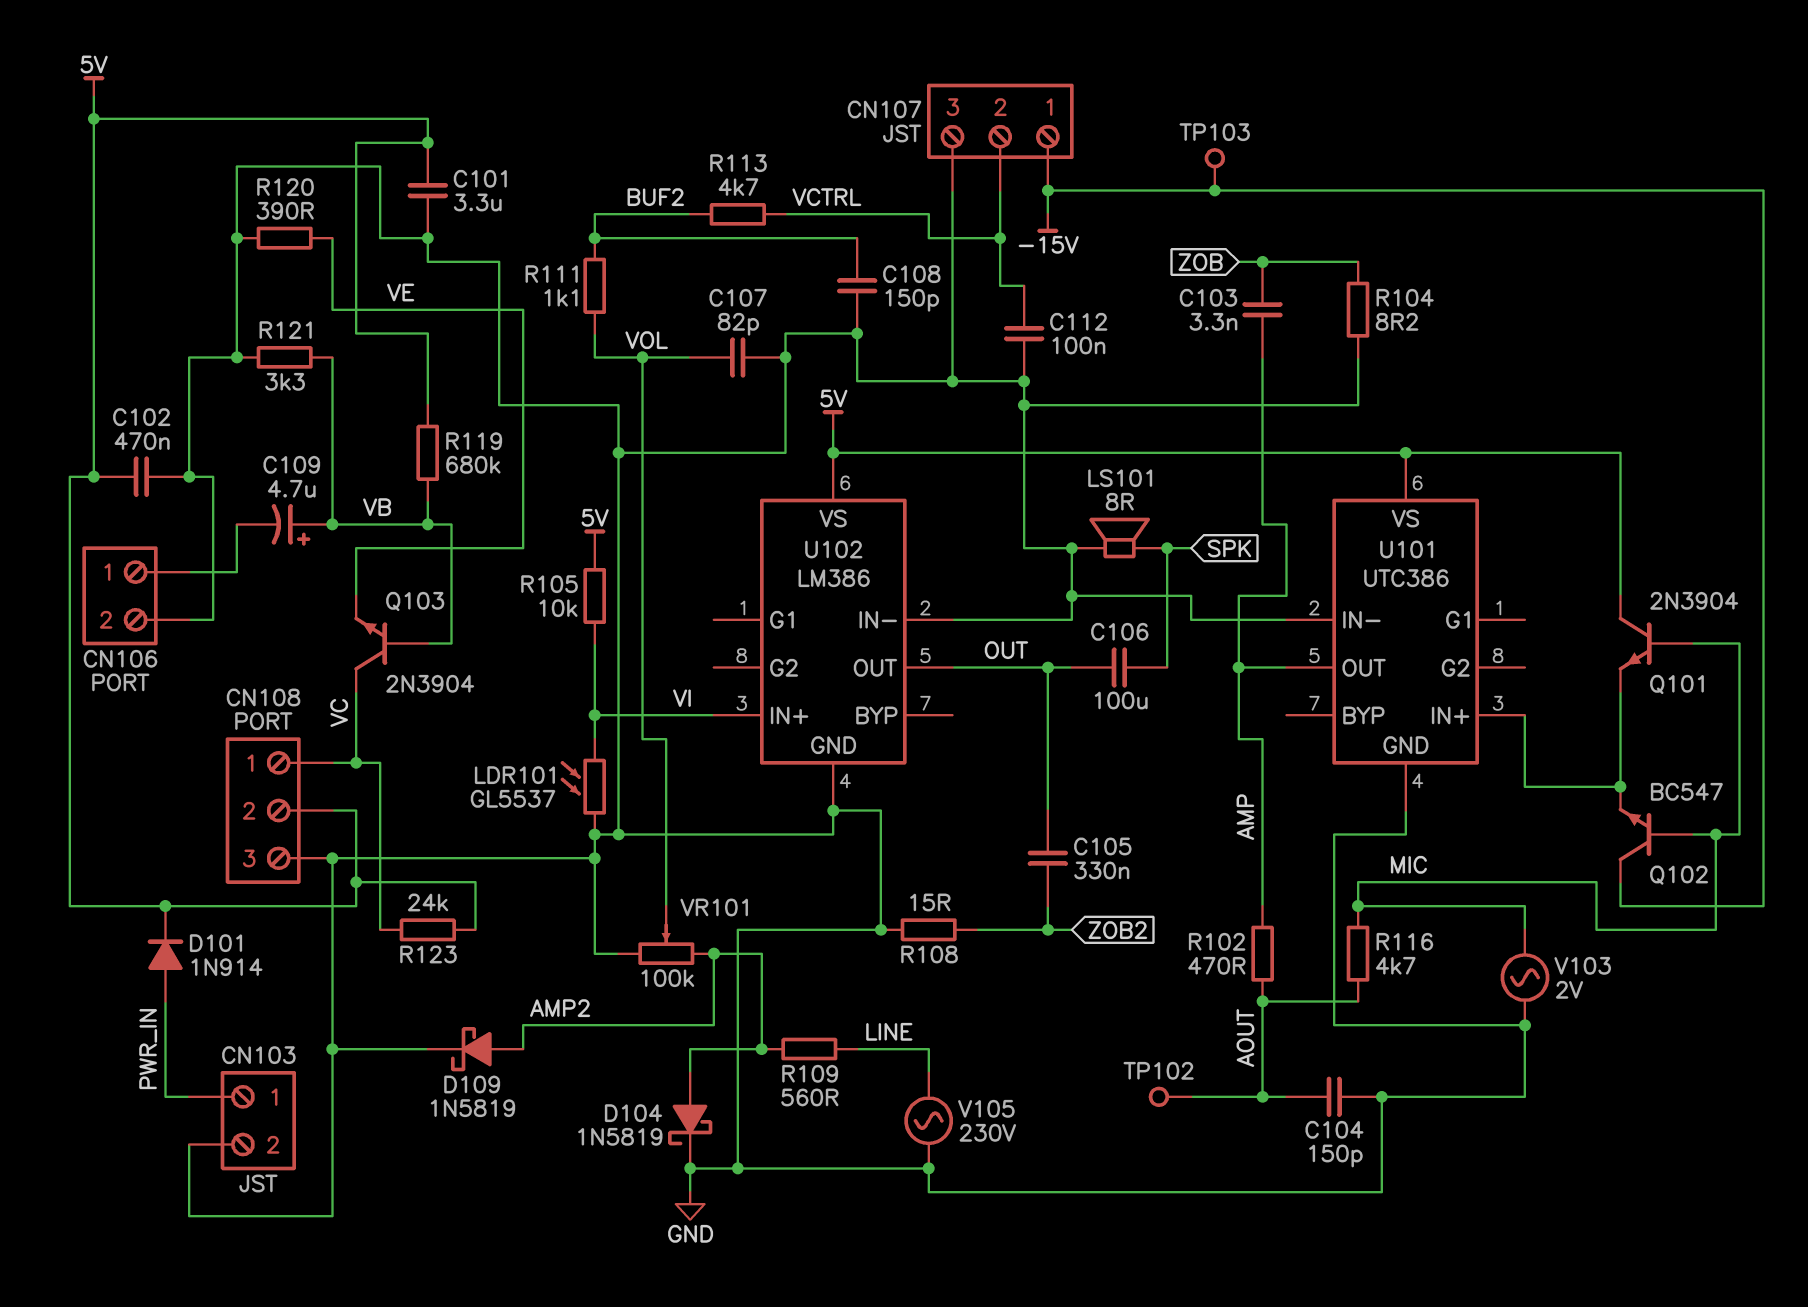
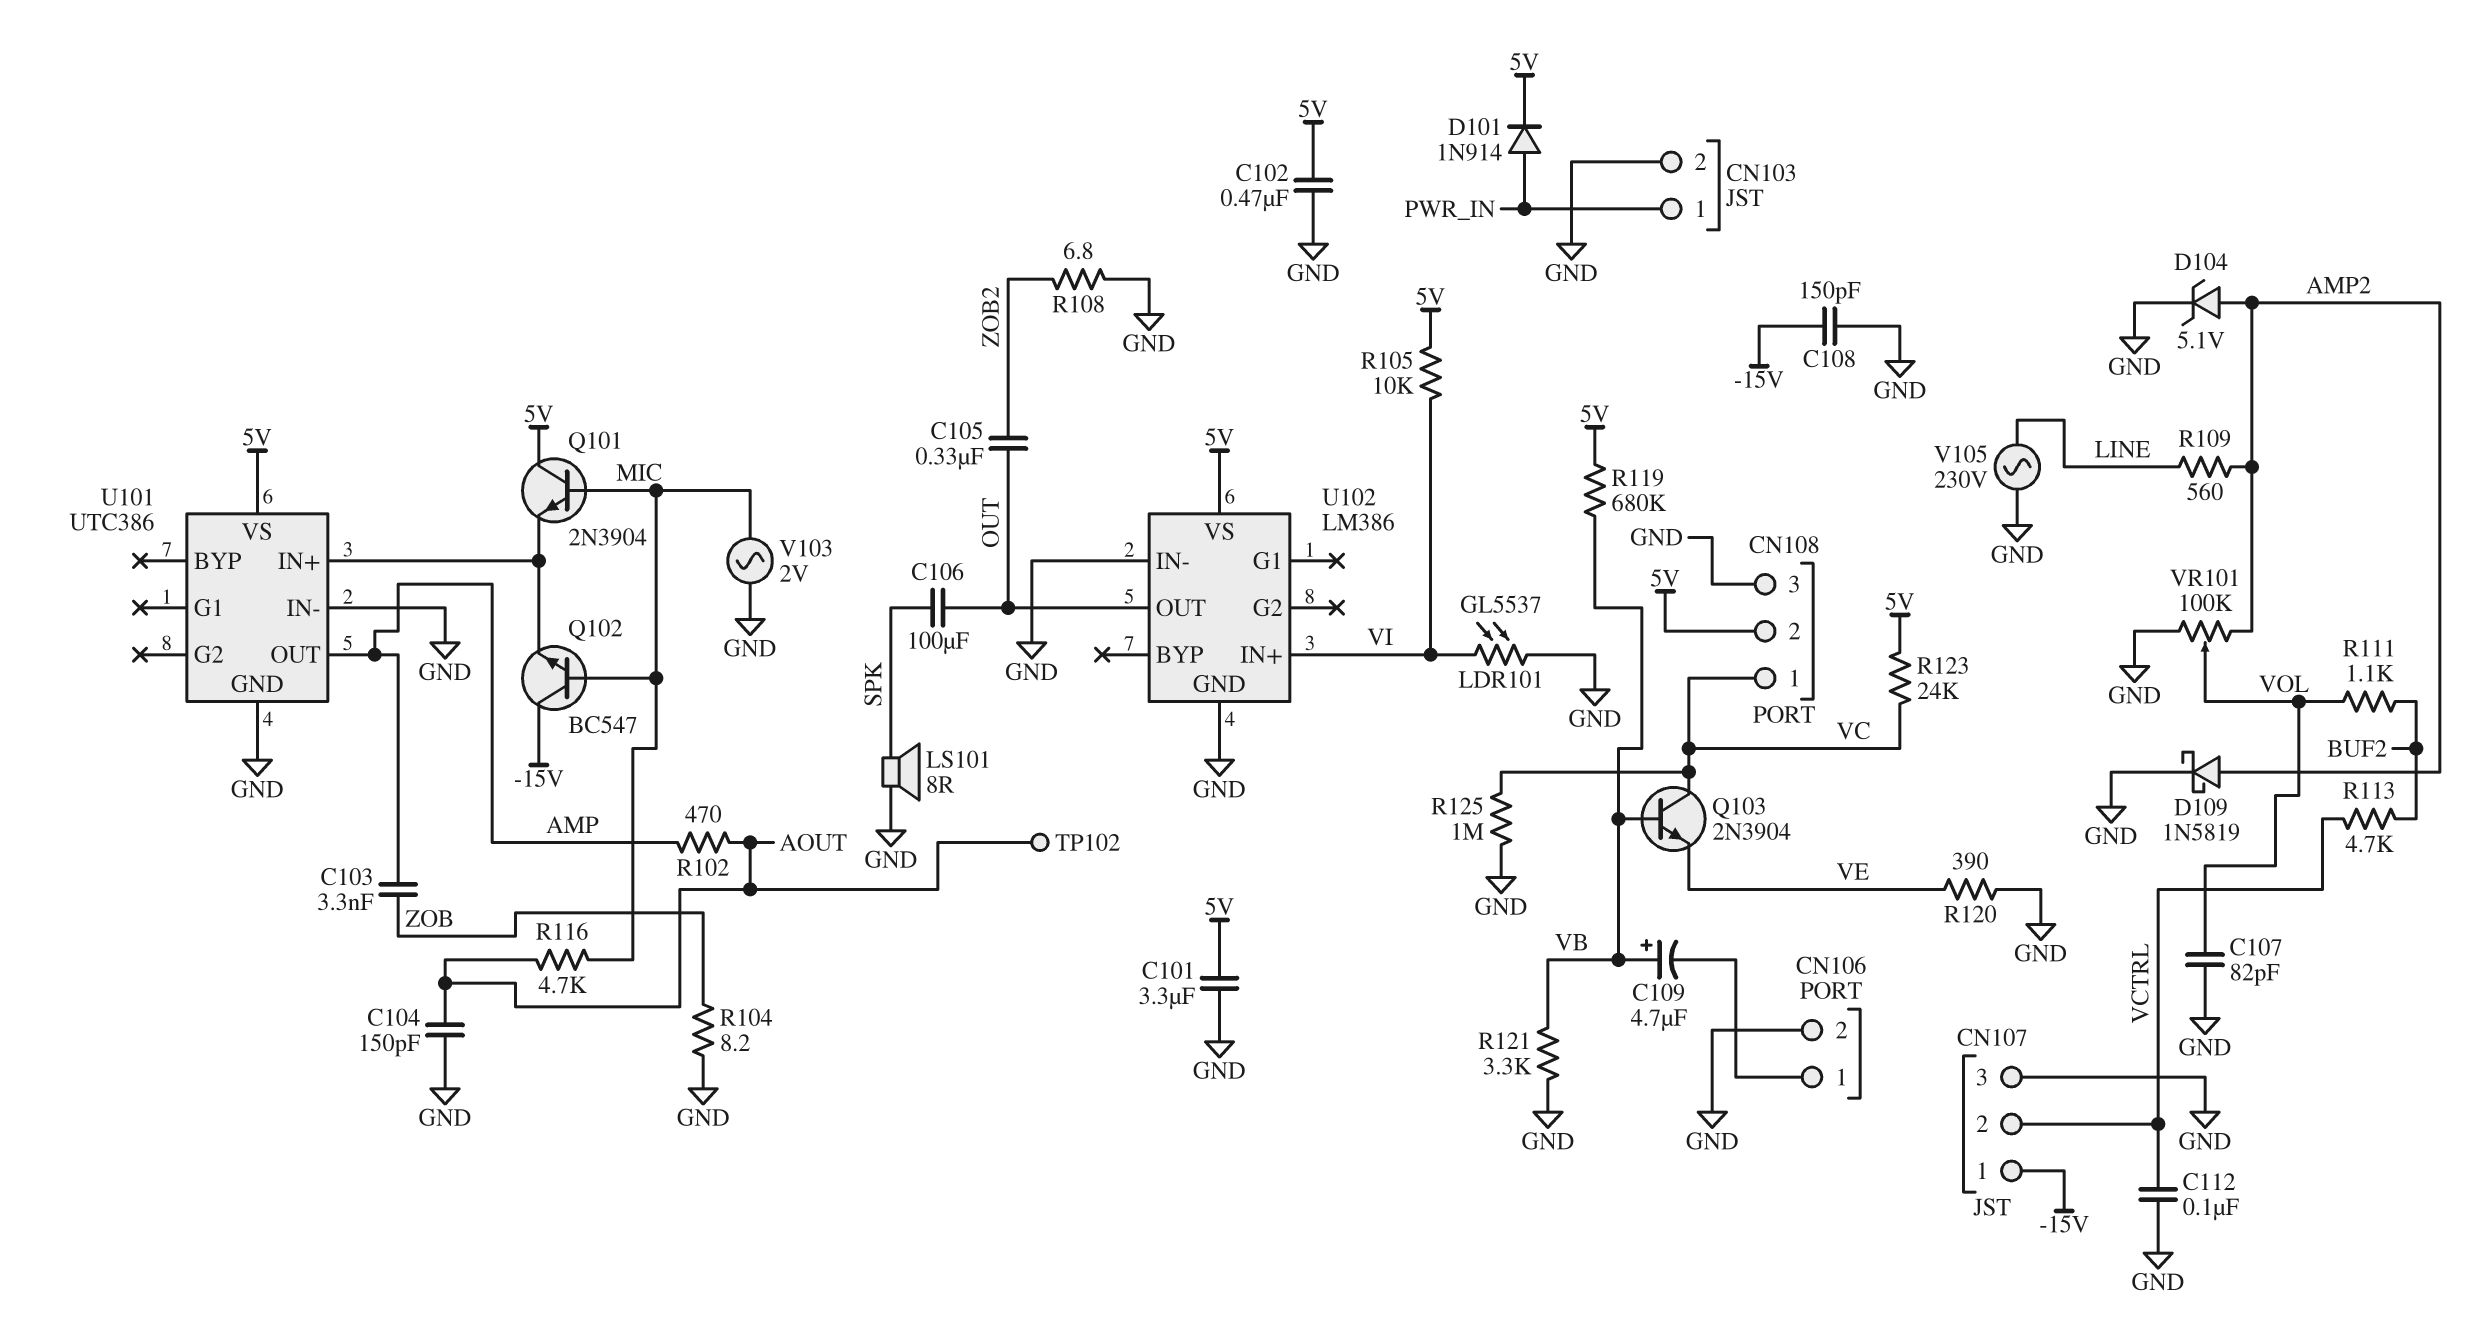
C108: 150pF (BUF2, GND) -> 150pF (-15V, GND)
D104: schottky 1N5819 (A AMP2, K GND) -> zener 5.1V (A AMP2, K GND)
R108: 15 (GND, ZOB2) -> 6.8 (GND, ZOB2)
R125: none -> 1M (GND, VC)
TP103: test point (-15V) -> none

